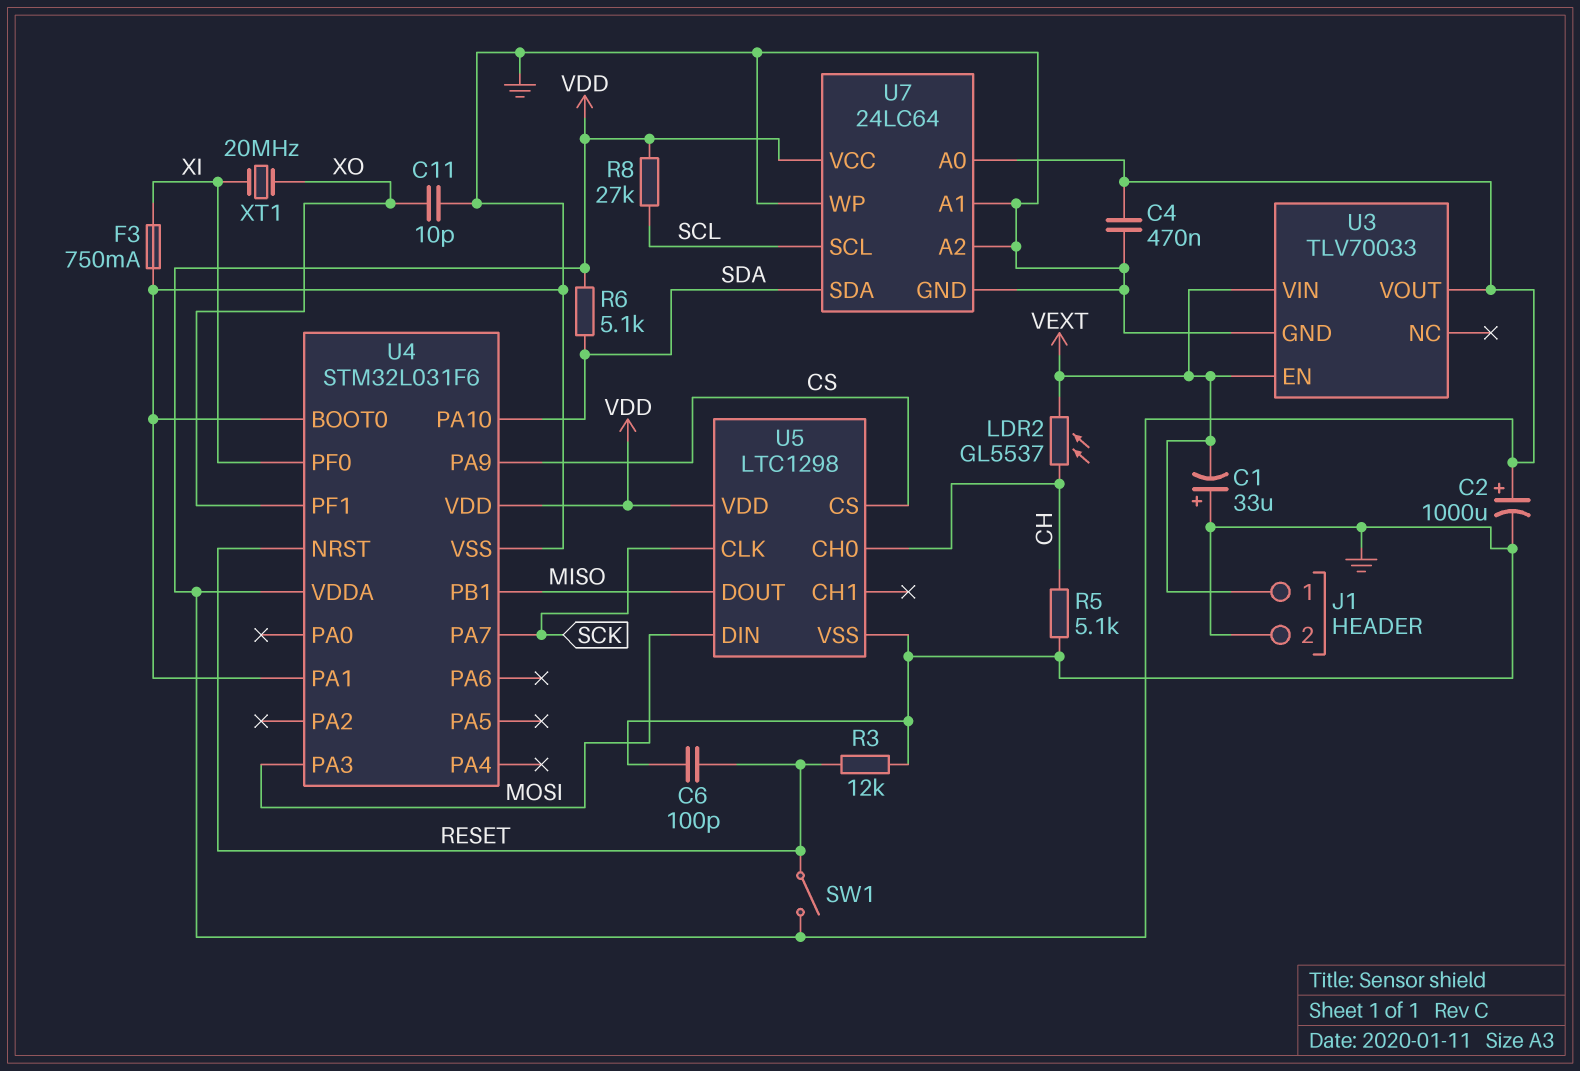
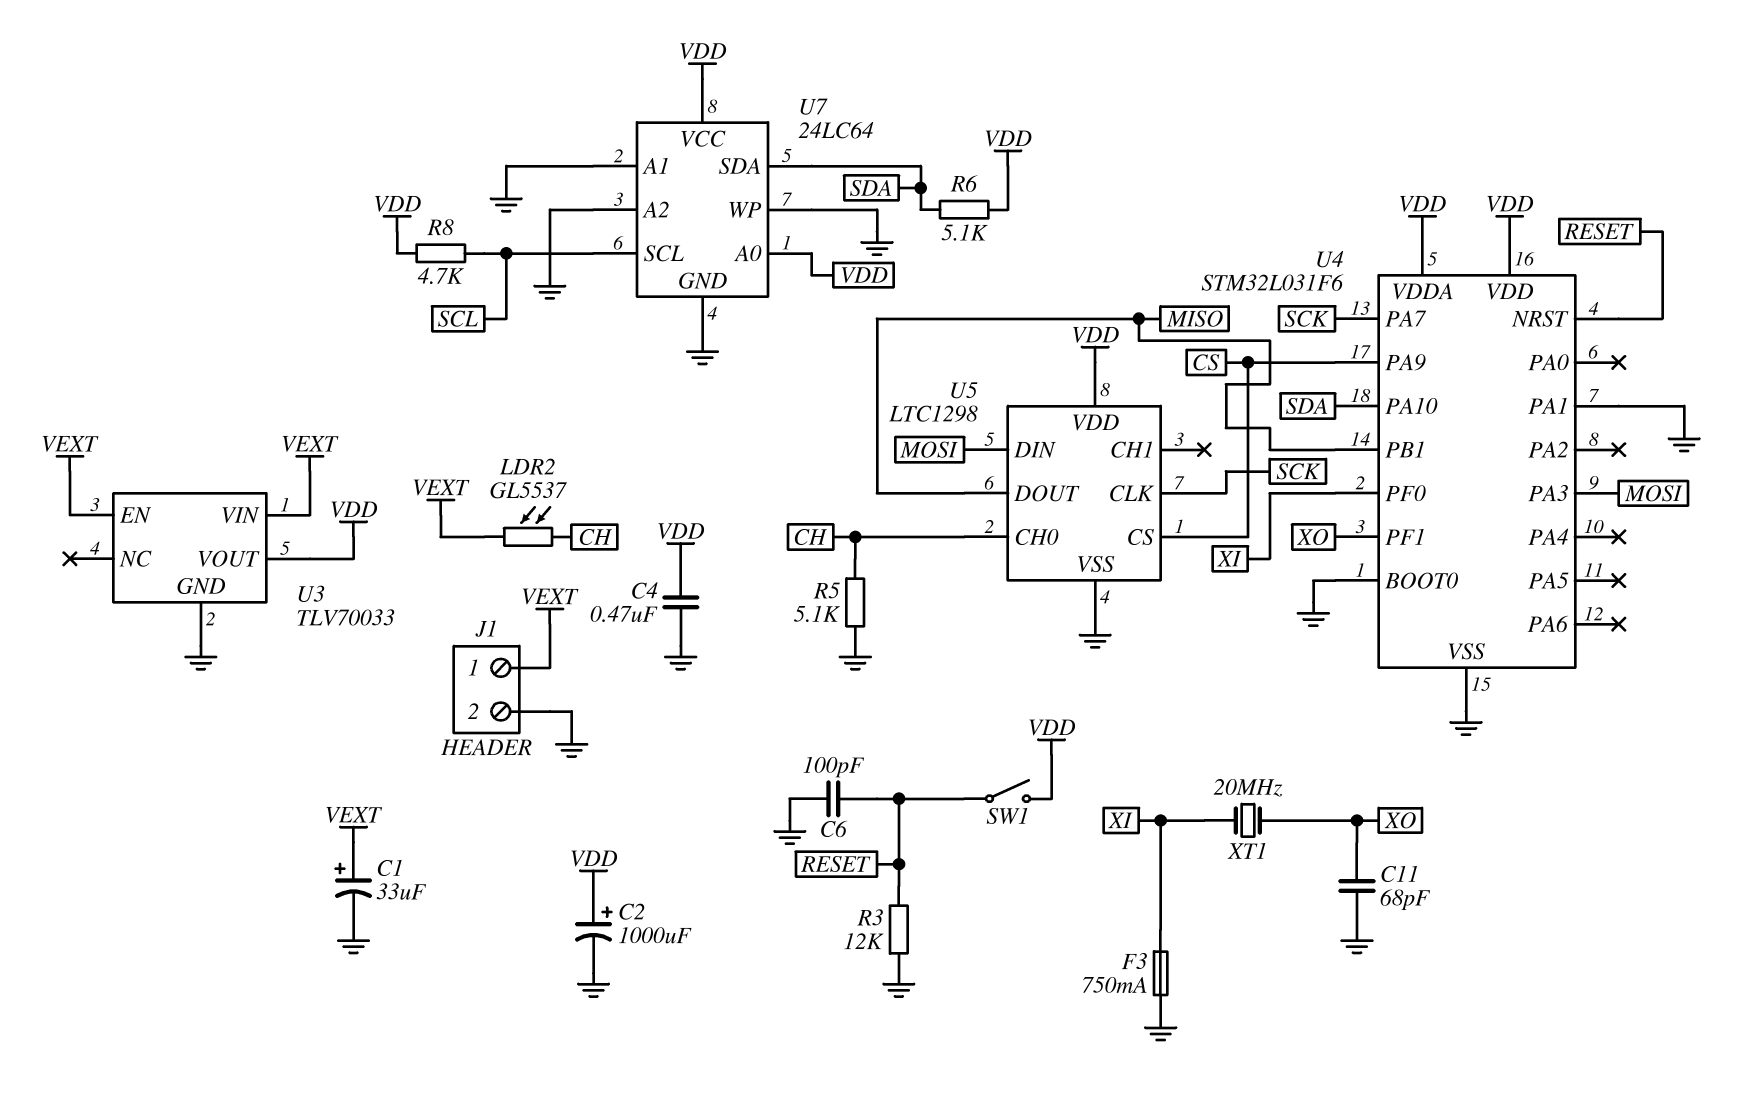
C1: 33uF (plus GND, minus VEXT) -> 33uF (plus VEXT, minus GND)
C11: 10pF (GND, XO) -> 68pF (GND, XO)
R8: 27k (SCL, VDD) -> 4.7k (SCL, VDD)

